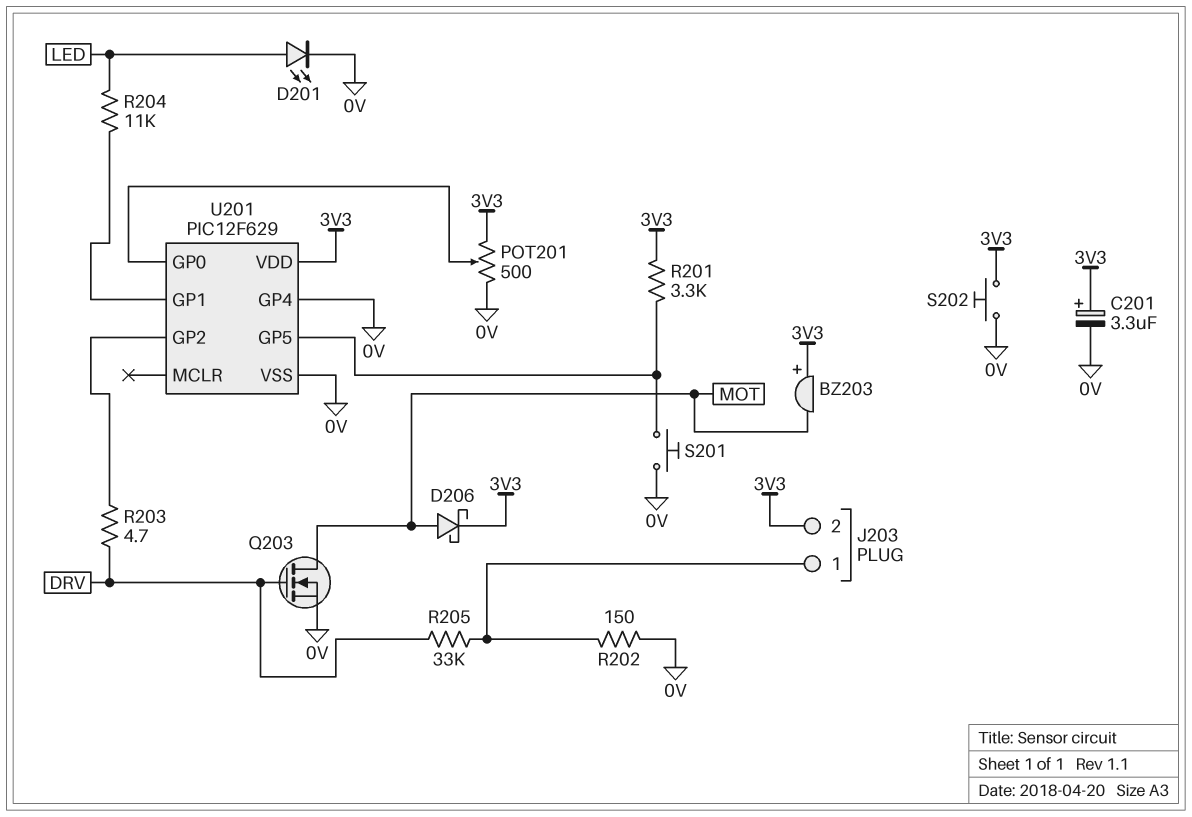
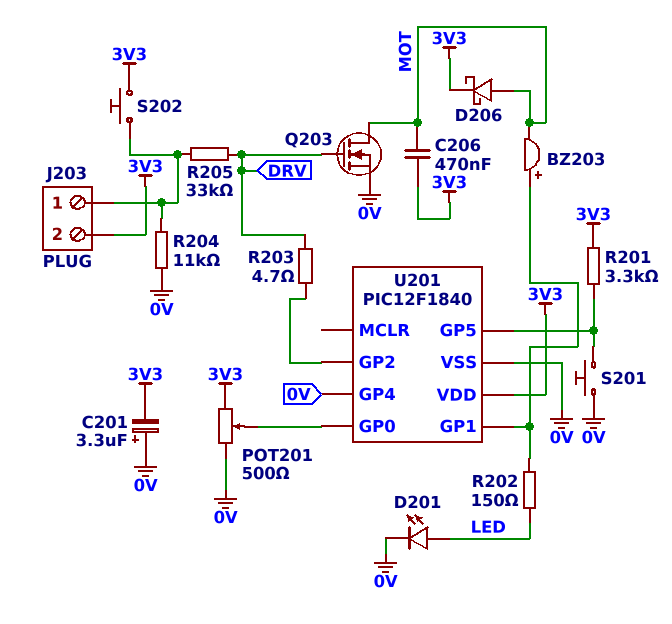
BZ203: buzzer (plus 3V3, minus MOT) -> buzzer (plus U201/GP1, minus MOT)
C201: 3.3uF (plus 3V3, minus 0V) -> 3.3uF (plus 0V, minus 3V3)
C206: none -> 470nF (3V3, MOT)
R202: 150 (0V, J203/1) -> 150 (LED, U201/GP1)
R204: 11k (LED, U201/GP1) -> 11k (0V, J203/1)
S202: button (0V, 3V3) -> button (3V3, J203/1)
U201: PIC12F629 -> PIC12F1840

